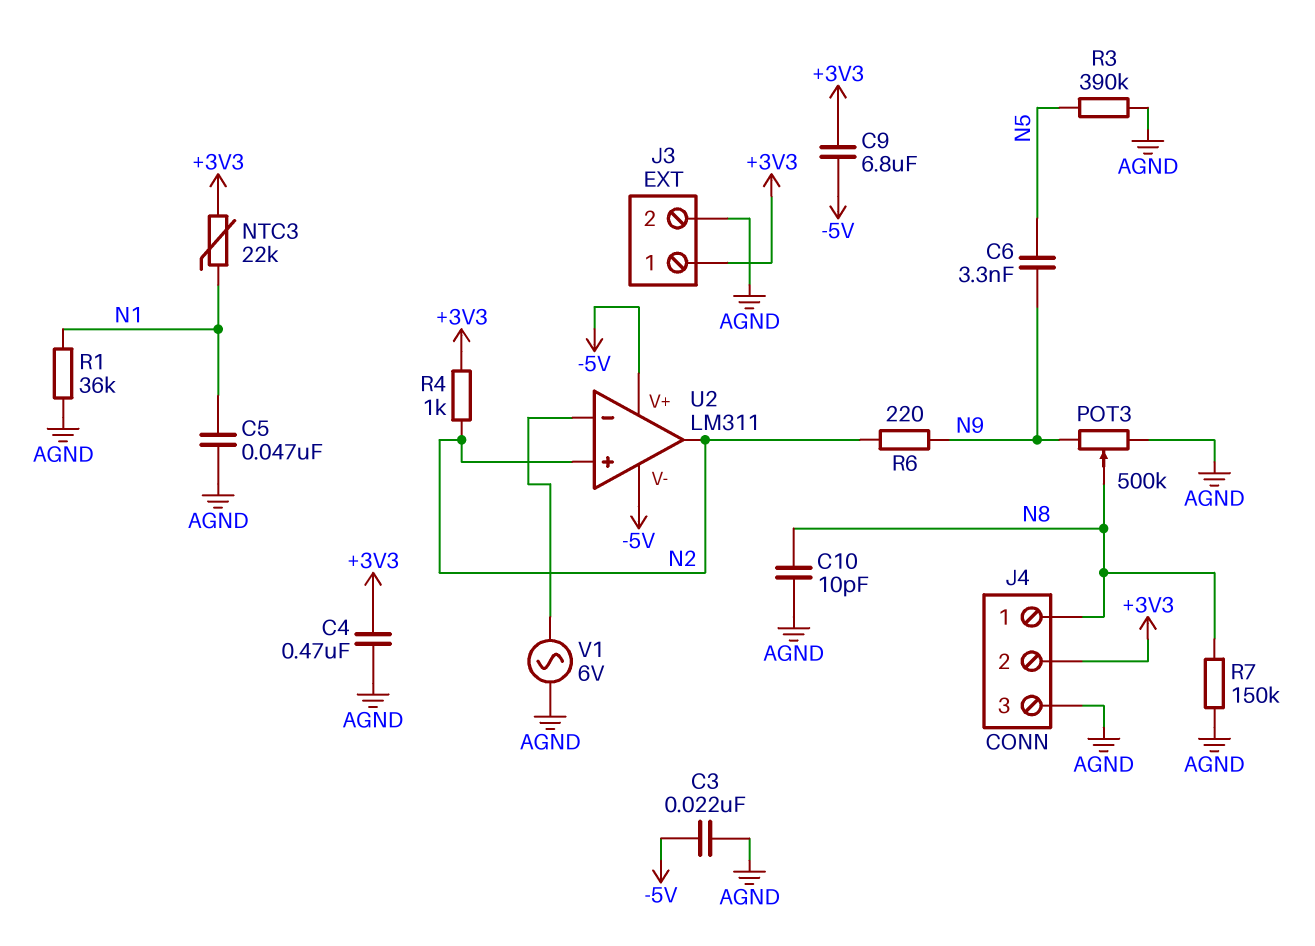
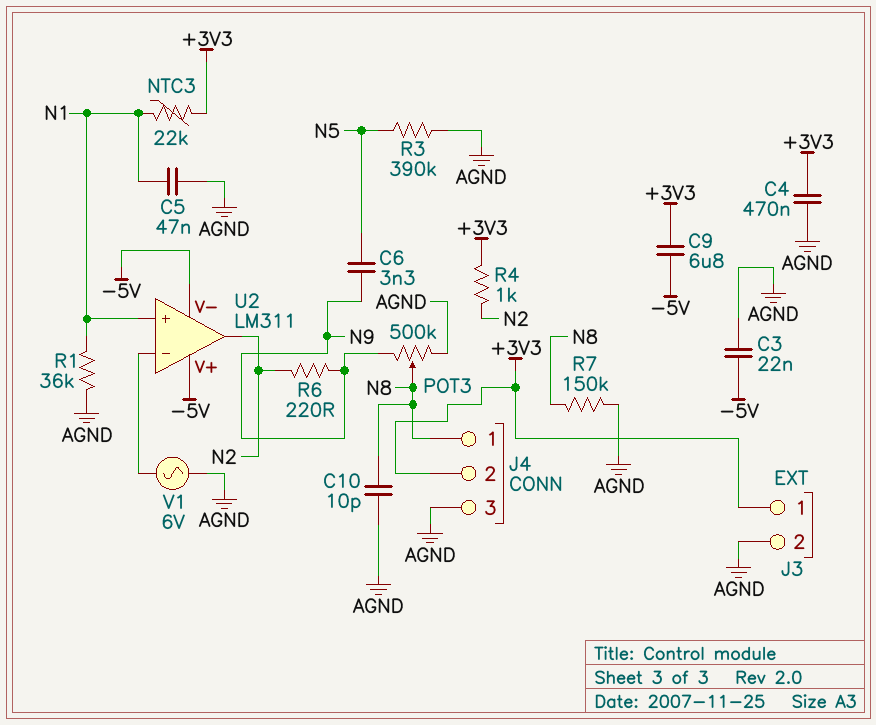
U2 pin in+: N2 -> N1

